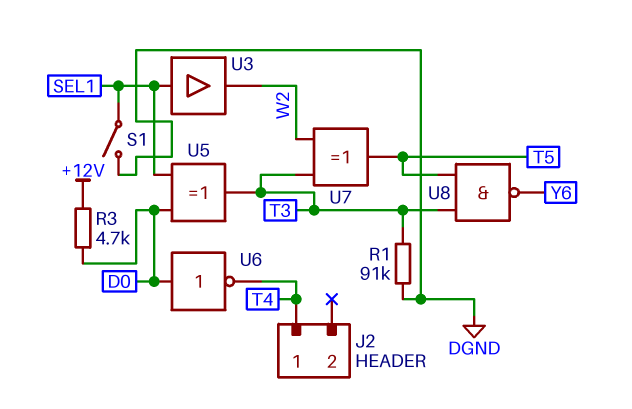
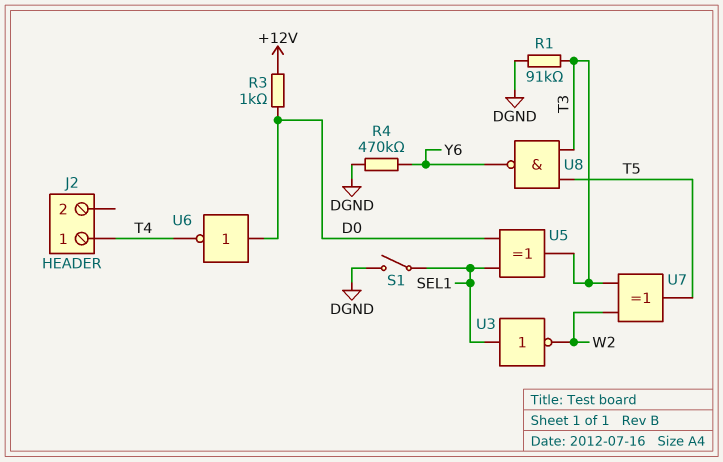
R3: 4.7k (+12V, D0) -> 1k (+12V, D0)
R4: none -> 470k (DGND, Y6)
U3: buffer (in SEL1, out W2) -> NOT (in SEL1, out W2)

